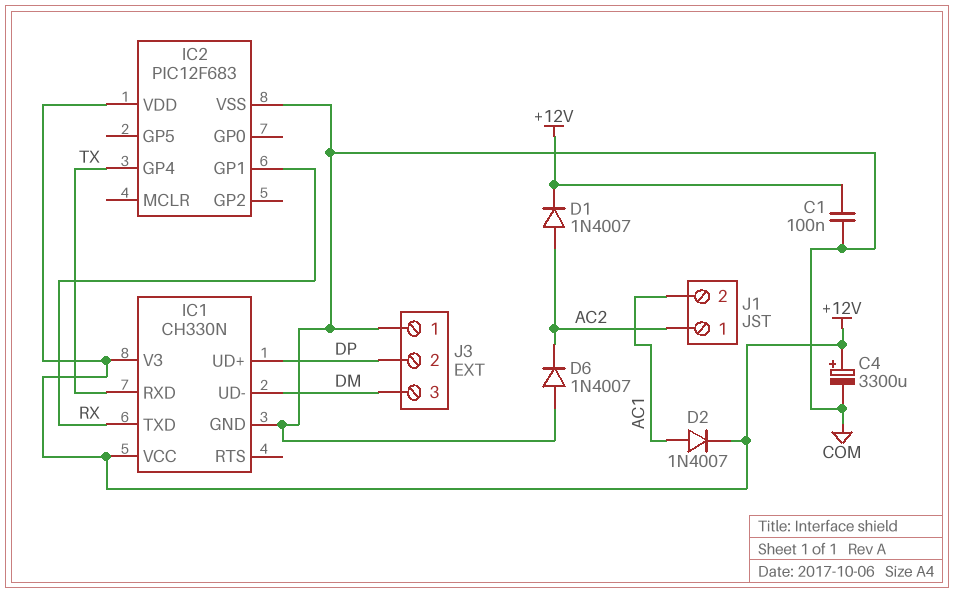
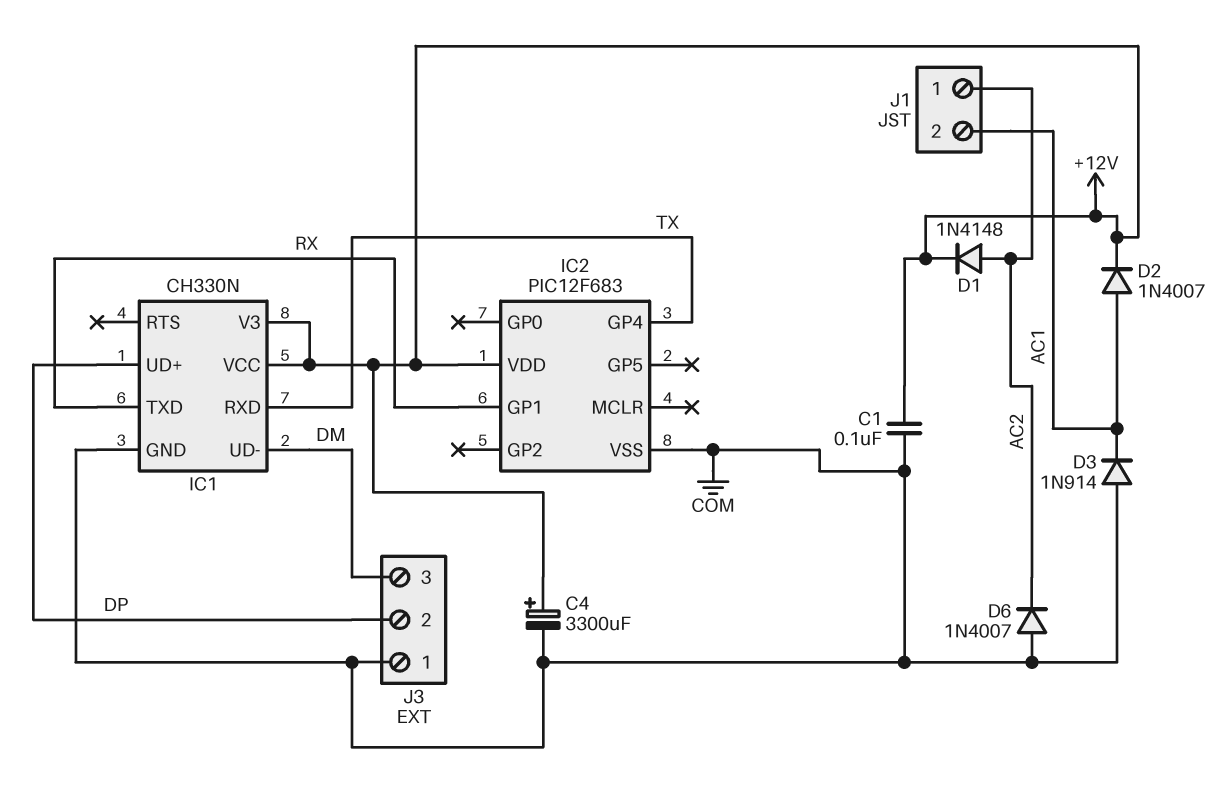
D1: diode 1N4007 (A AC2, K +12V) -> diode 1N4148 (A AC2, K +12V)
D3: none -> diode 1N914 (A COM, K AC1)

